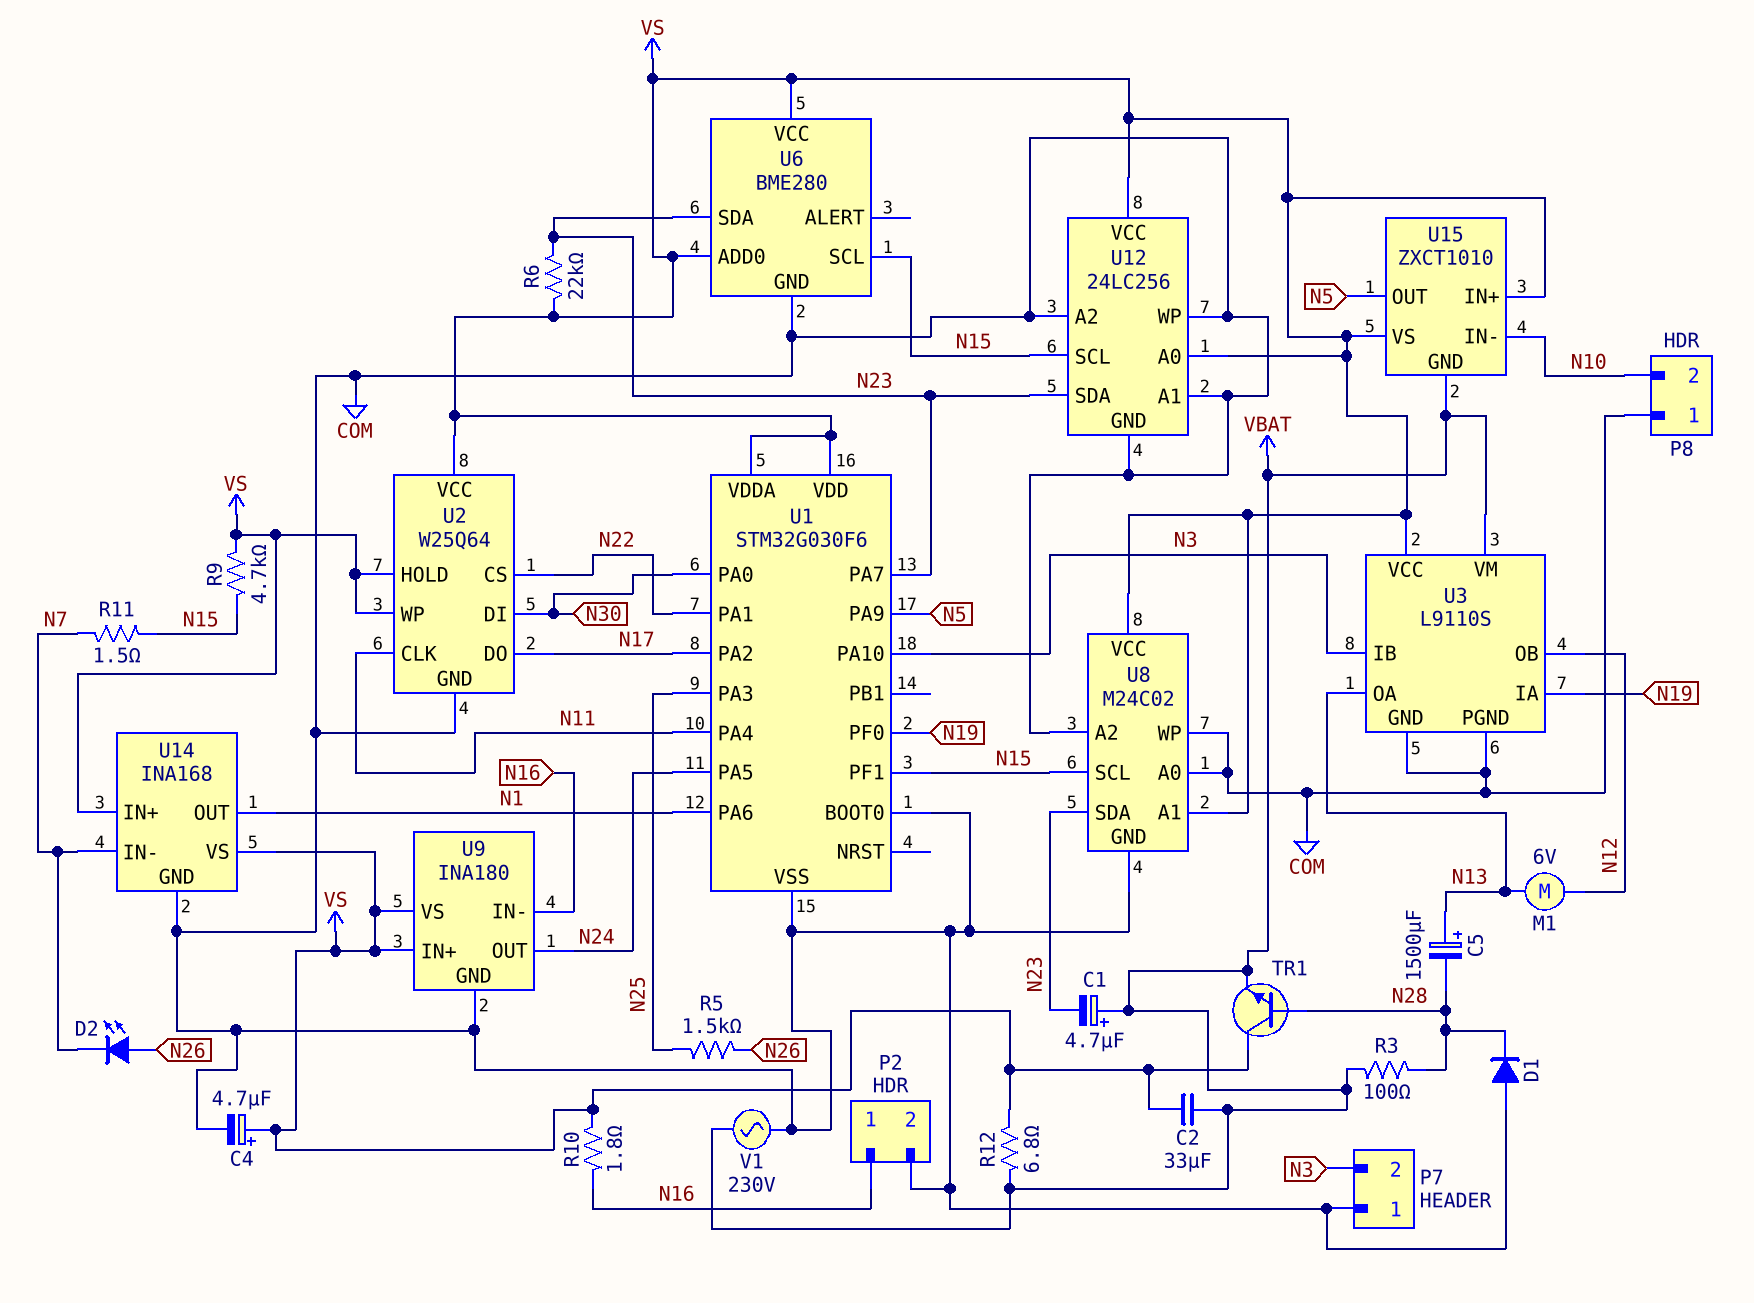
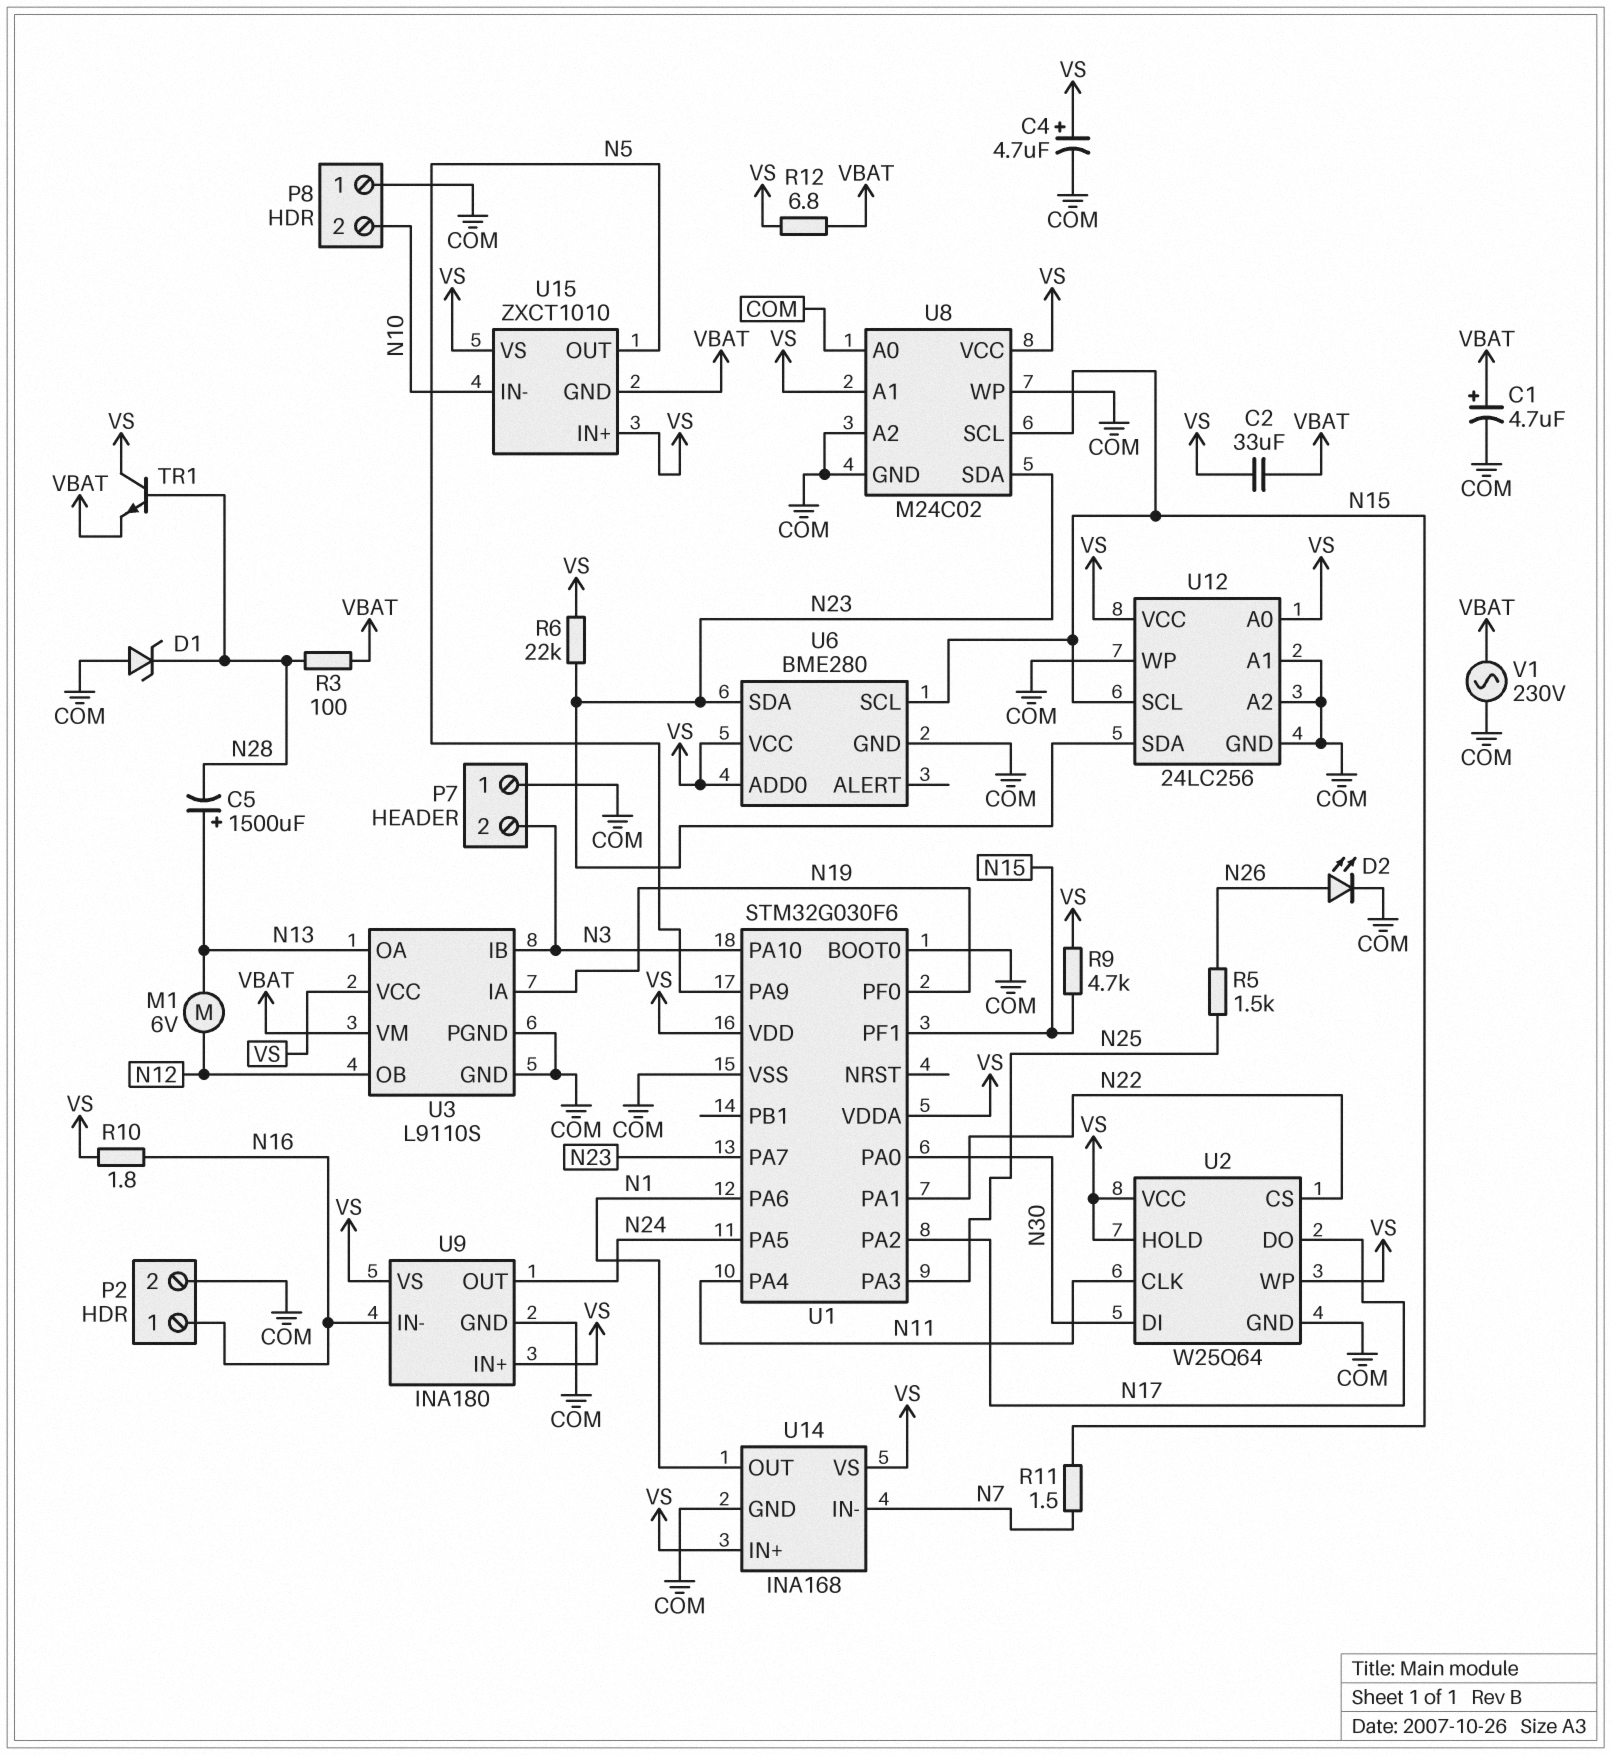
C1: 4.7uF (plus VBAT, minus N23) -> 4.7uF (plus VBAT, minus COM)
D1: diode (A COM, K N28) -> zener (A COM, K N28)
D2: LED (A N26, K N7) -> LED (A N26, K COM)

